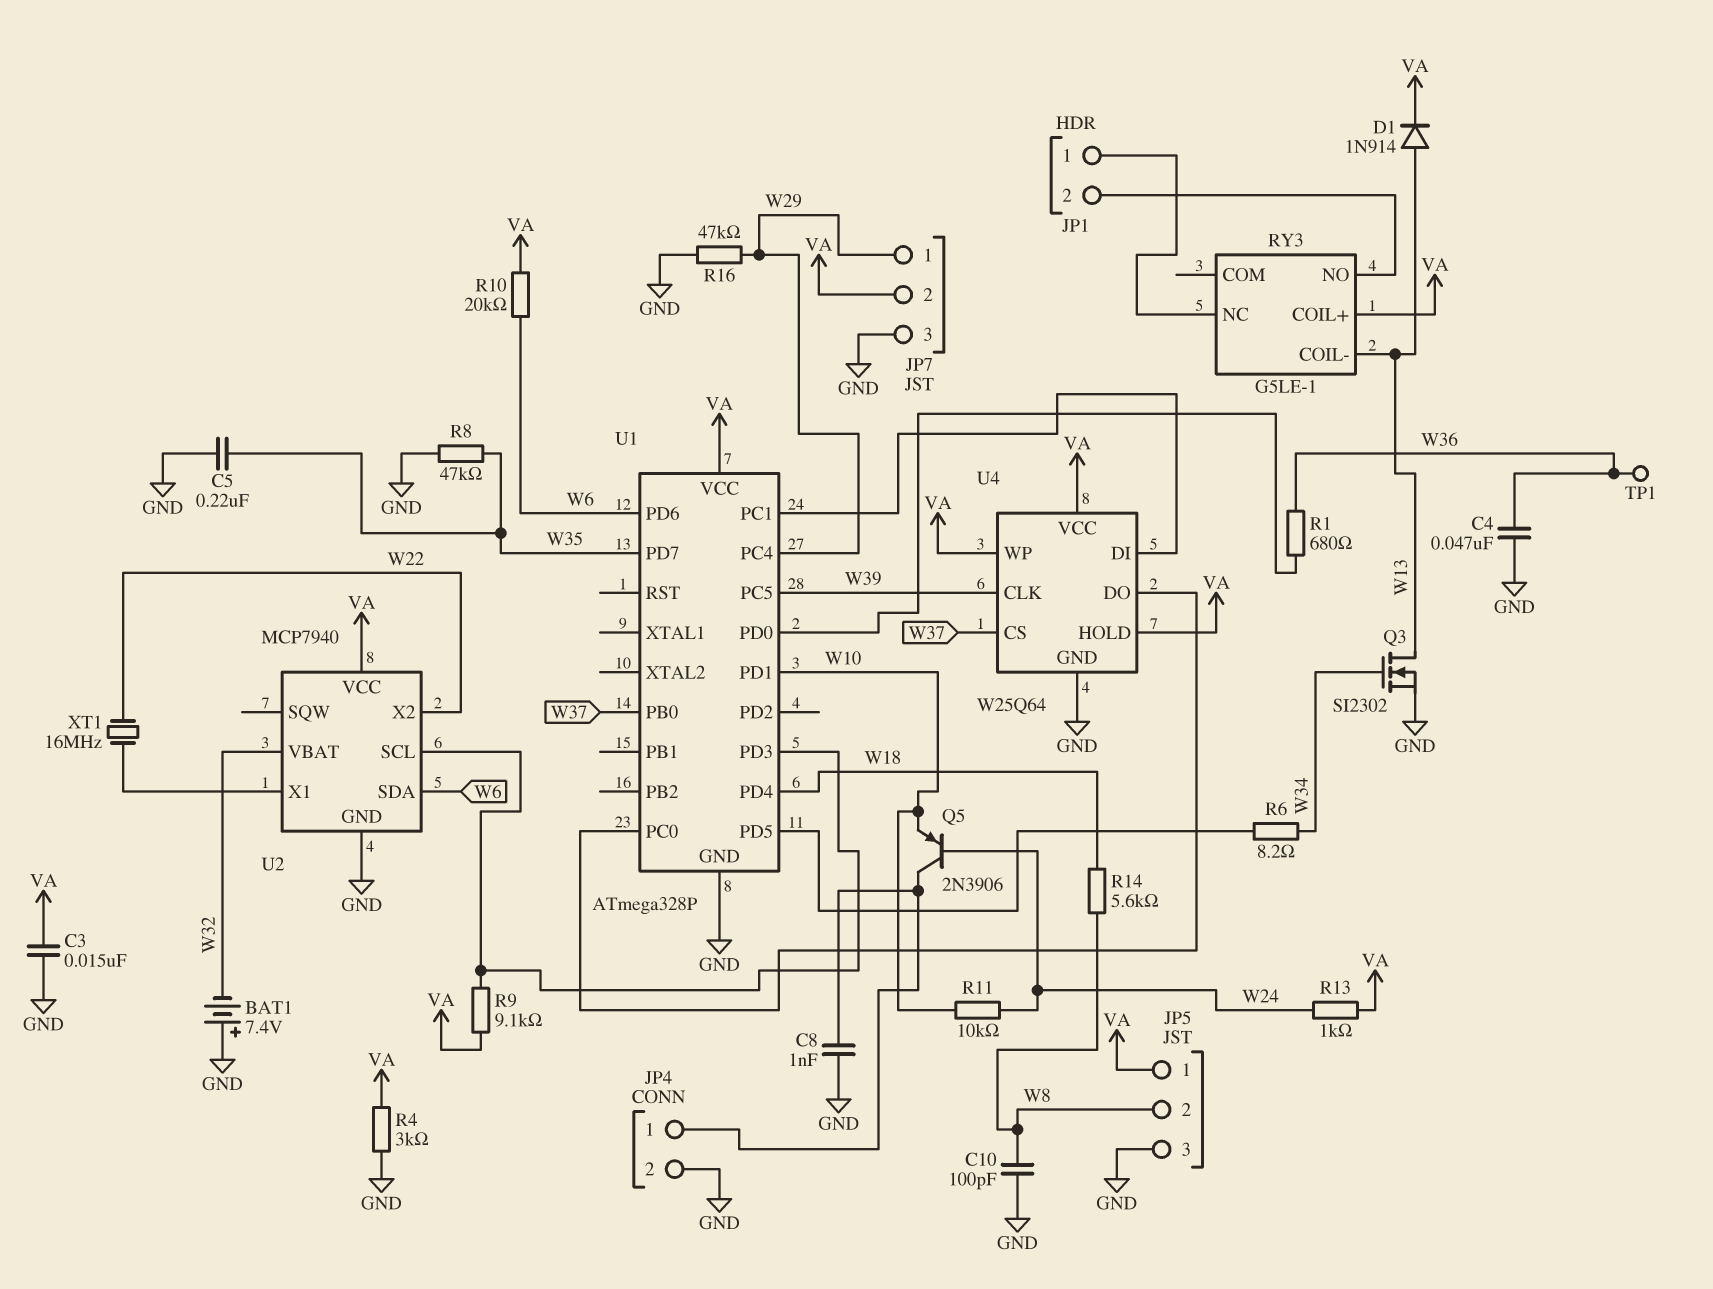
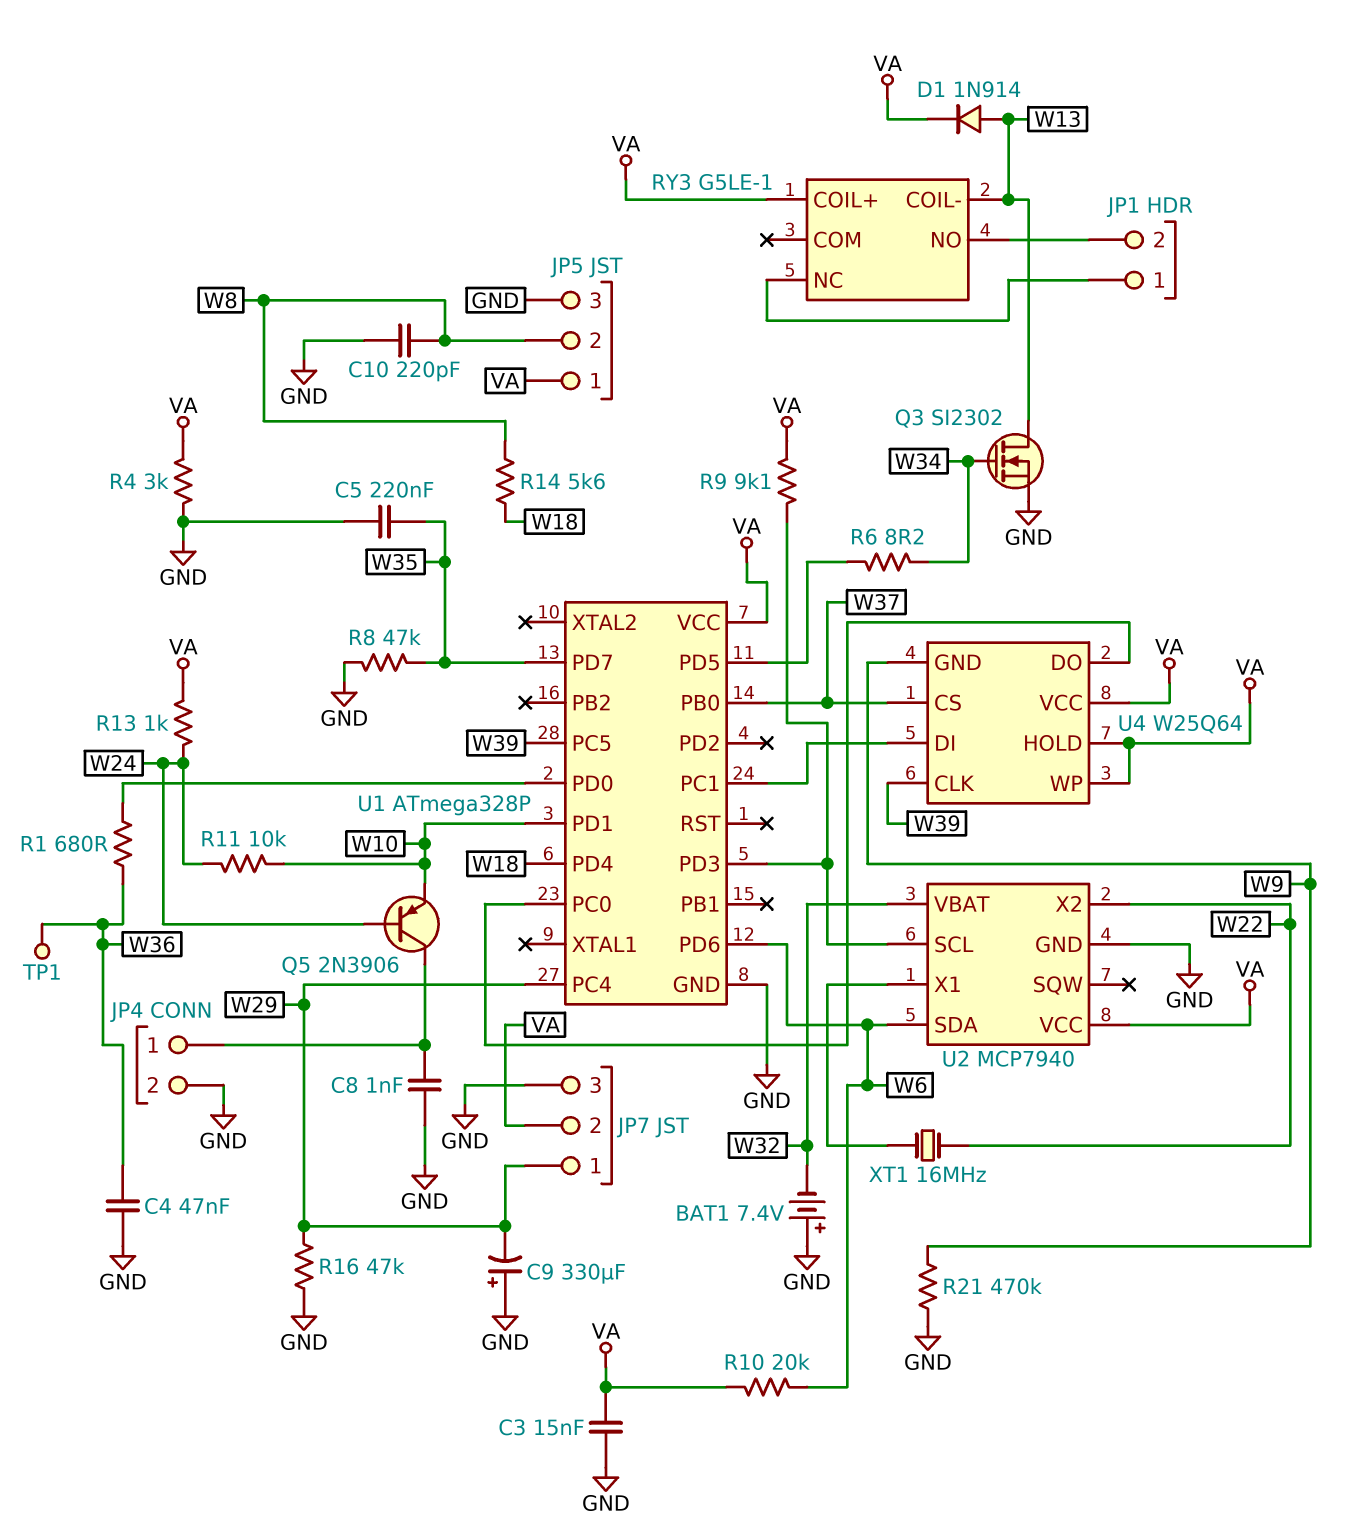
C9: none -> 330uF (plus GND, minus W29)
C10: 100pF (GND, W8) -> 220pF (GND, W8)
R21: none -> 470k (GND, W9)
U4 pin GND: GND -> W9

